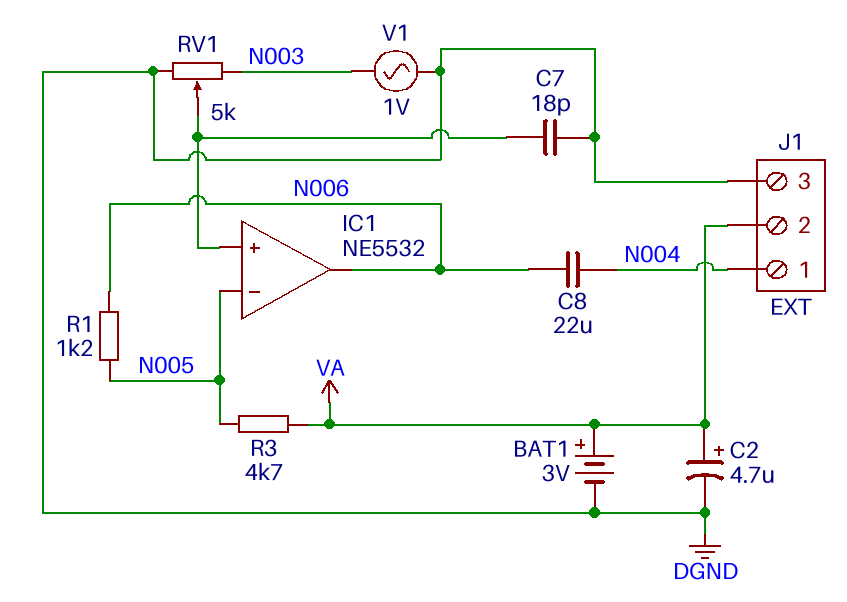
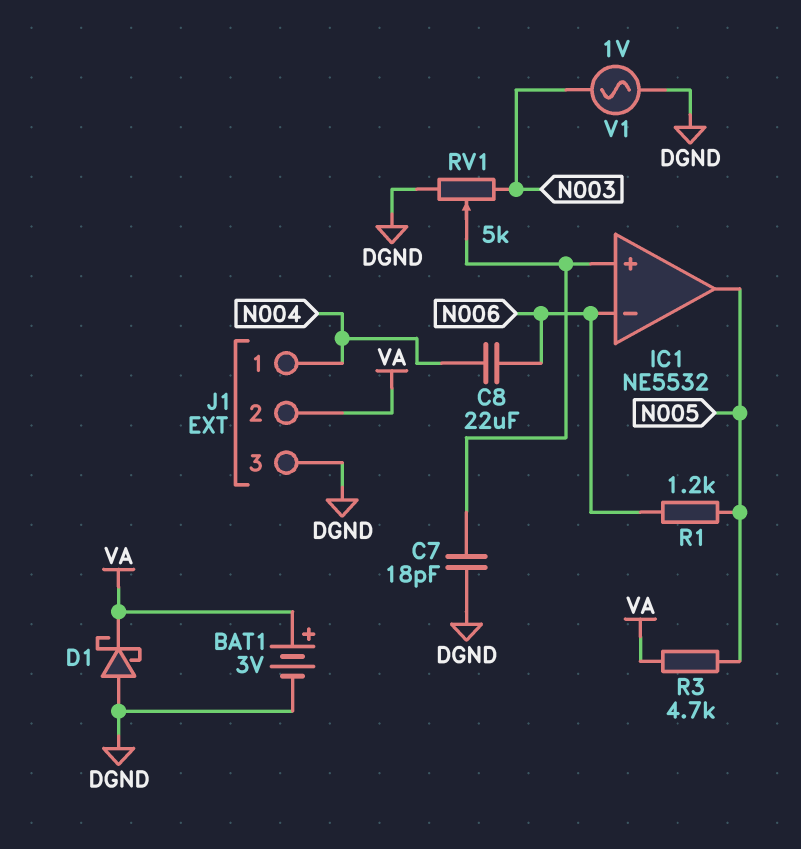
C2: 4.7uF (plus VA, minus DGND) -> none
D1: none -> schottky (A DGND, K VA)
IC1 pin in-: N005 -> N006
IC1 pin out: N006 -> N005

